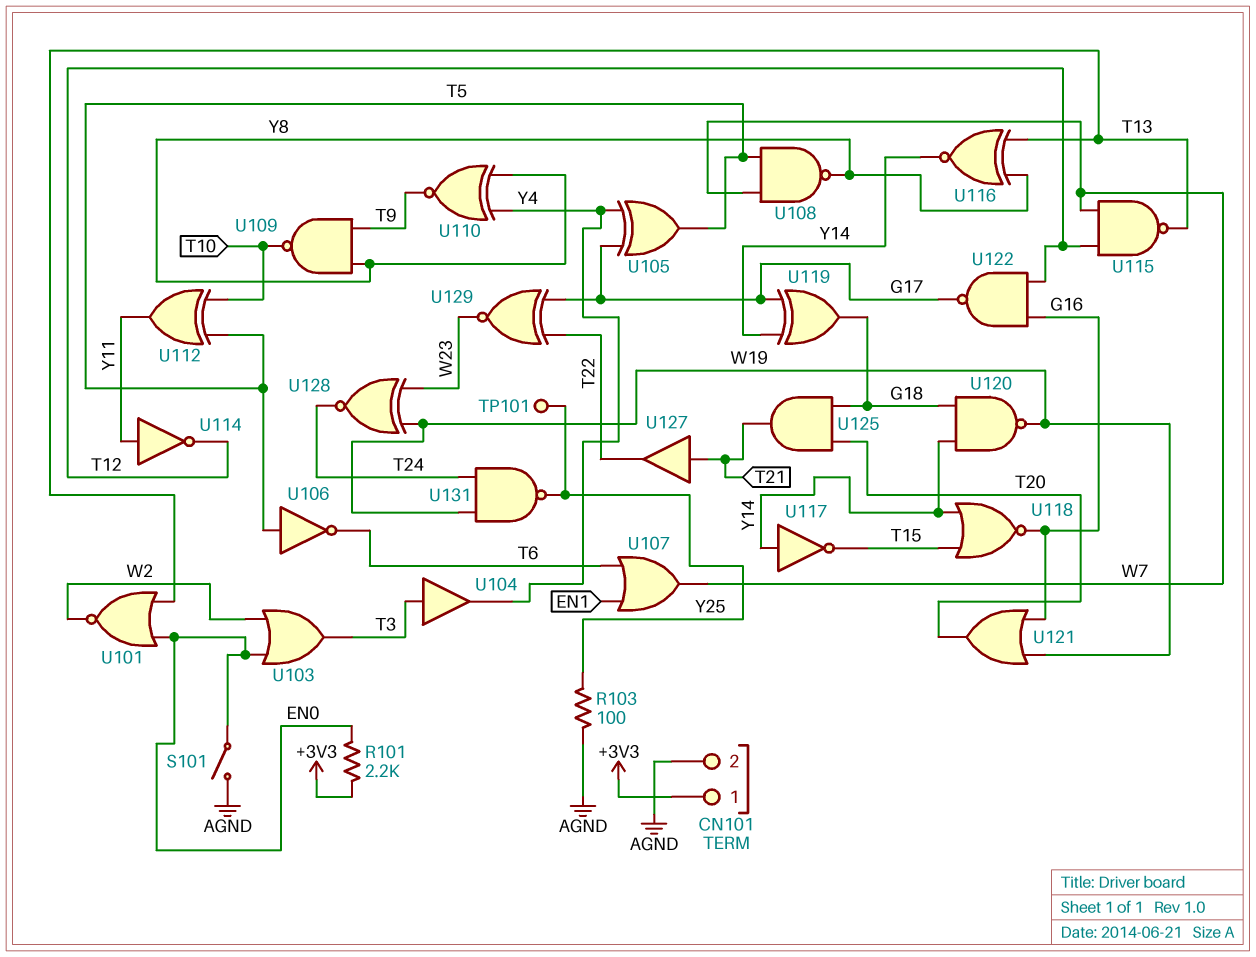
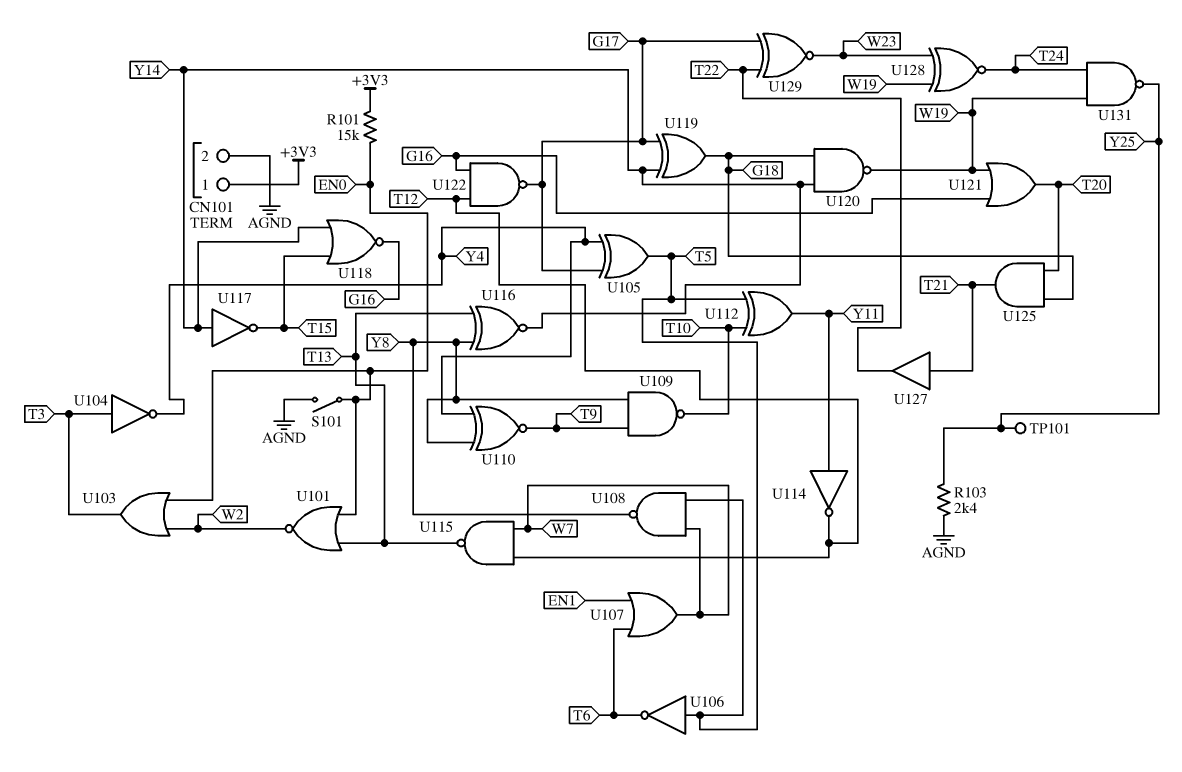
R101: 2.2k (+3V3, EN0) -> 15k (+3V3, EN0)
R103: 100 (AGND, Y25) -> 2.4k (AGND, Y25)
U104: buffer (in T3, out Y4) -> NOT (in T3, out Y4)

